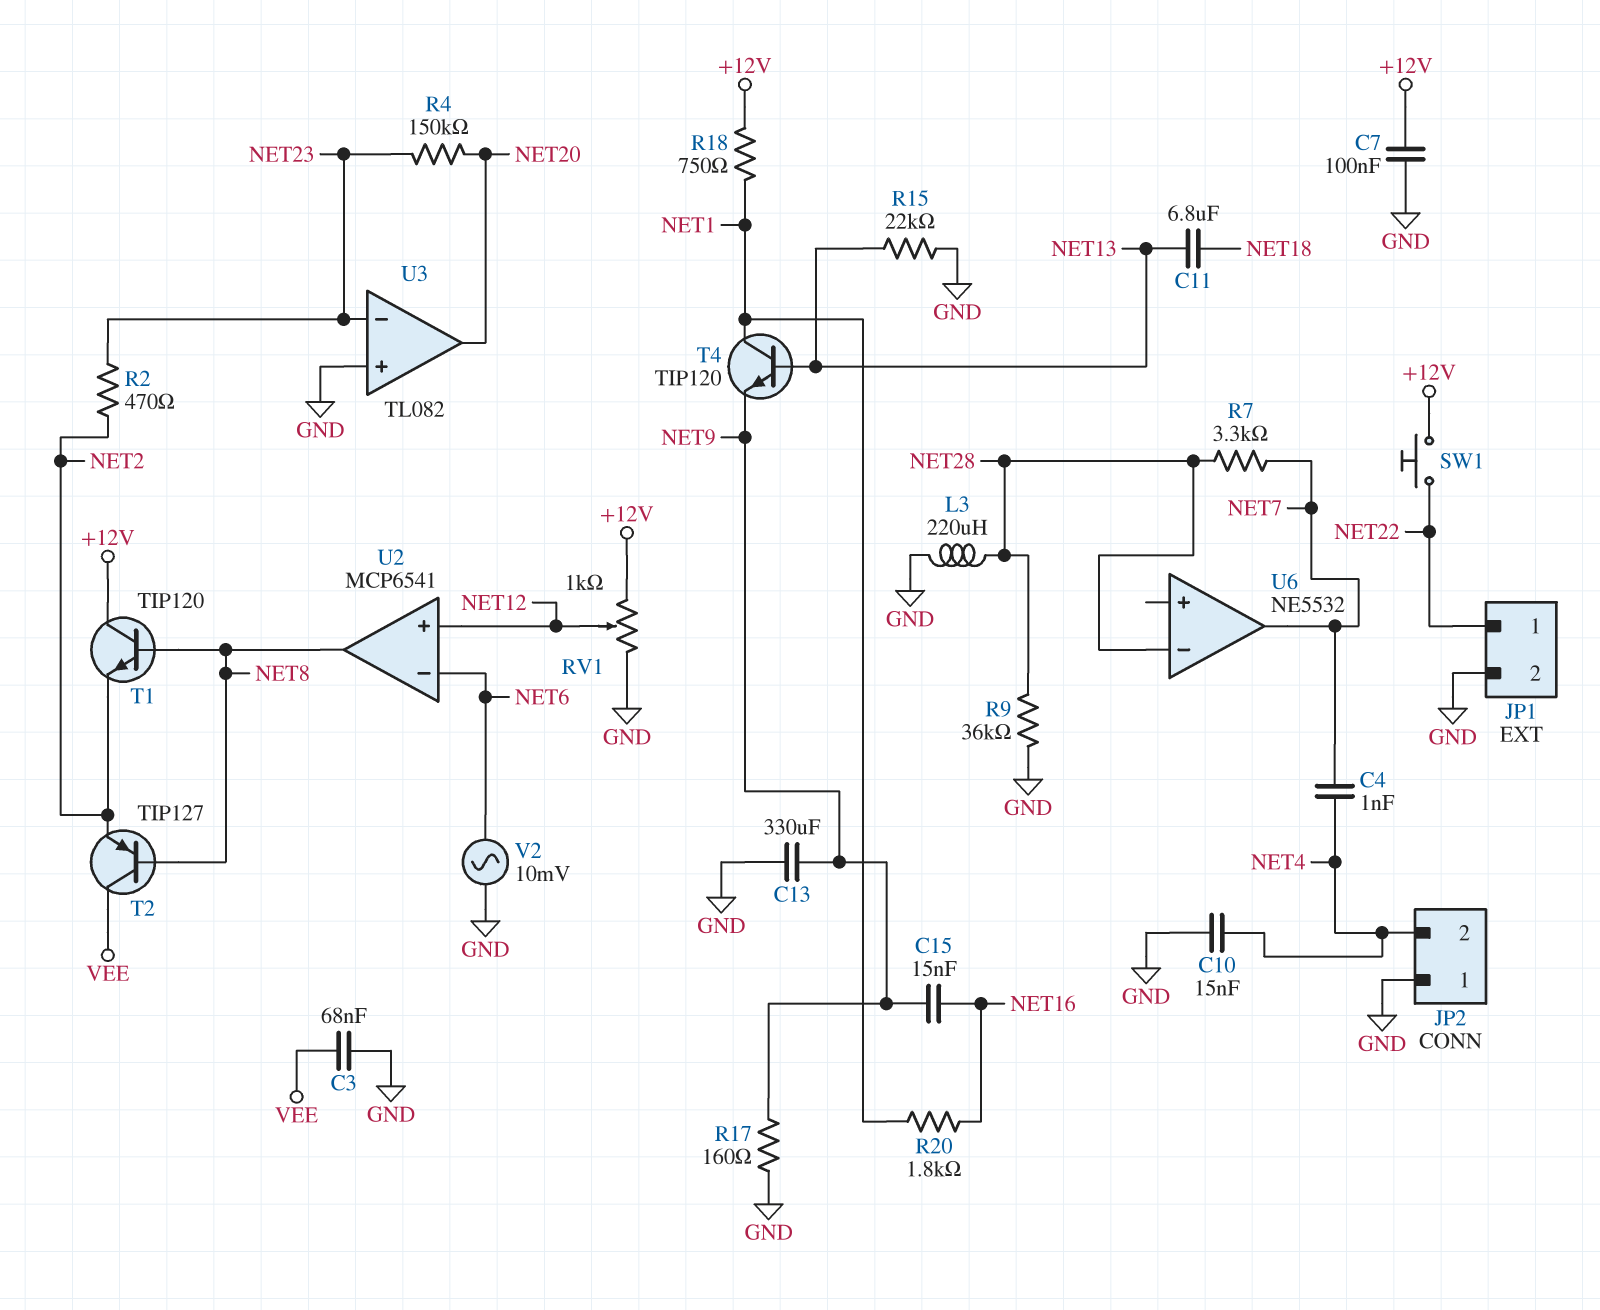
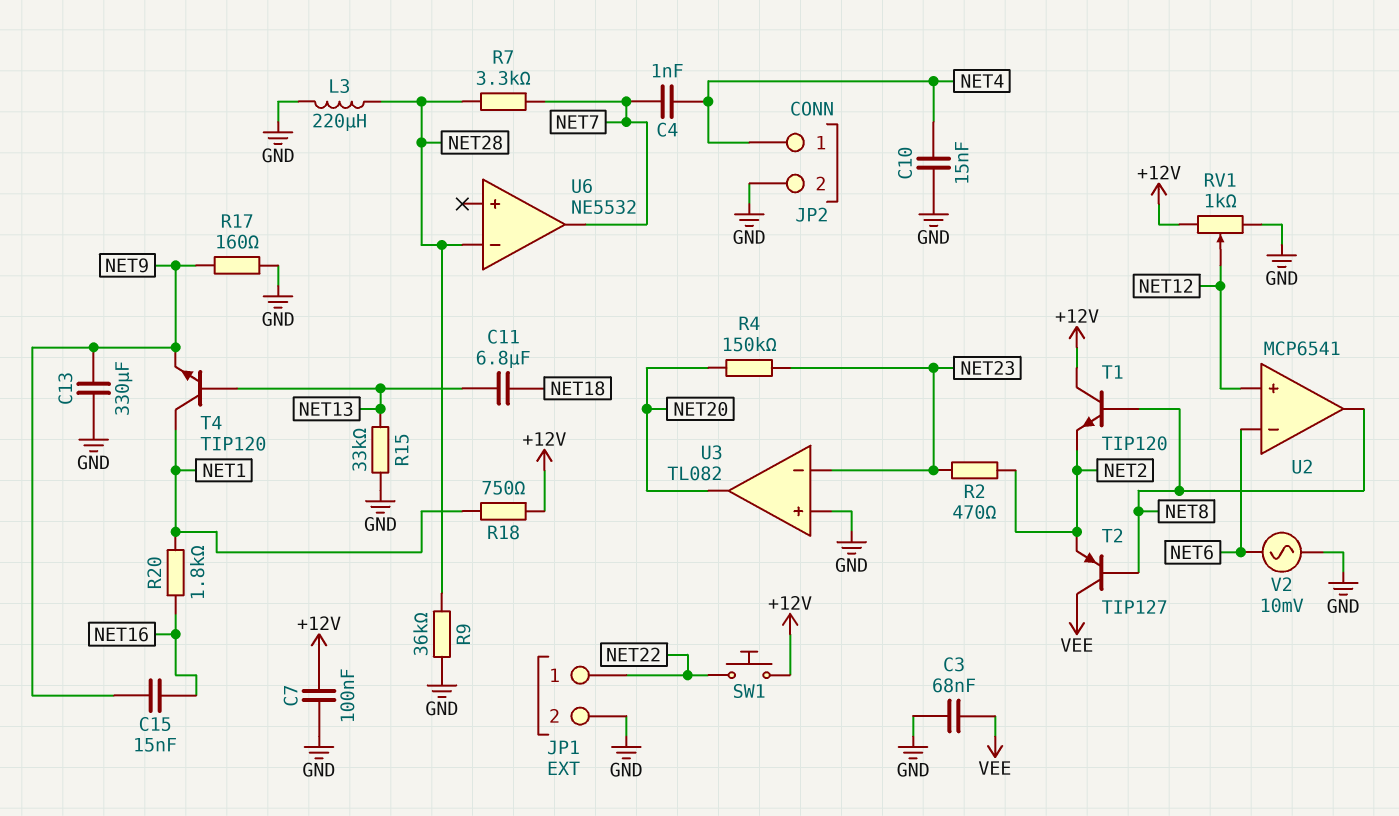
JP2 pin 1: GND -> NET4
JP2 pin 2: NET4 -> GND
R15: 22k (GND, NET13) -> 33k (GND, NET13)

